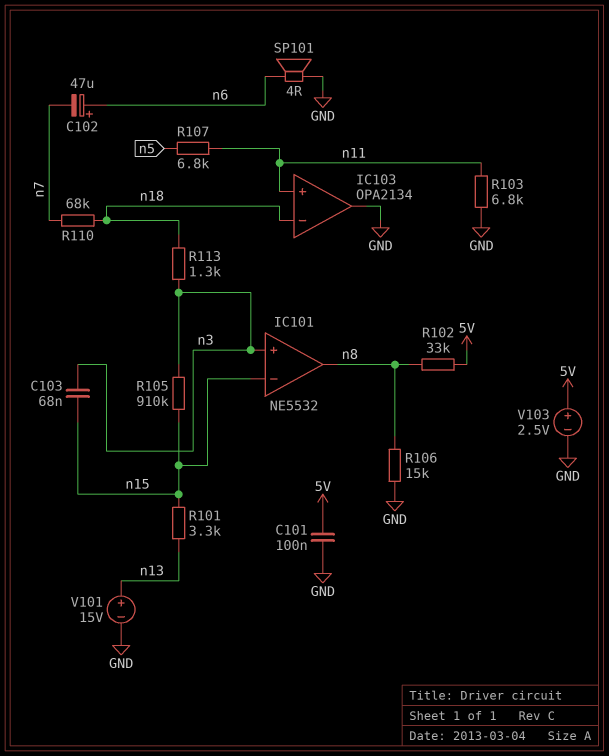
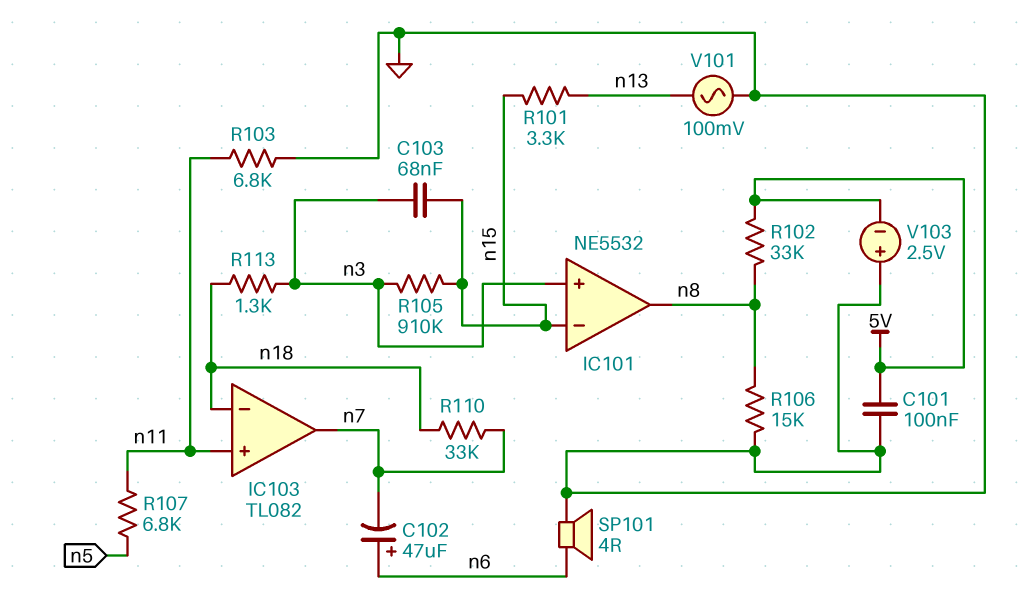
IC103: OPA2134 -> TL082
IC103 pin out: GND -> n7
R110: 68k (n7, n18) -> 33k (n7, n18)
V101: 15V (plus n13, minus GND) -> AC 100mV (GND, n13)
V103: 2.5V (plus 5V, minus GND) -> 2.5V (plus GND, minus 5V)

